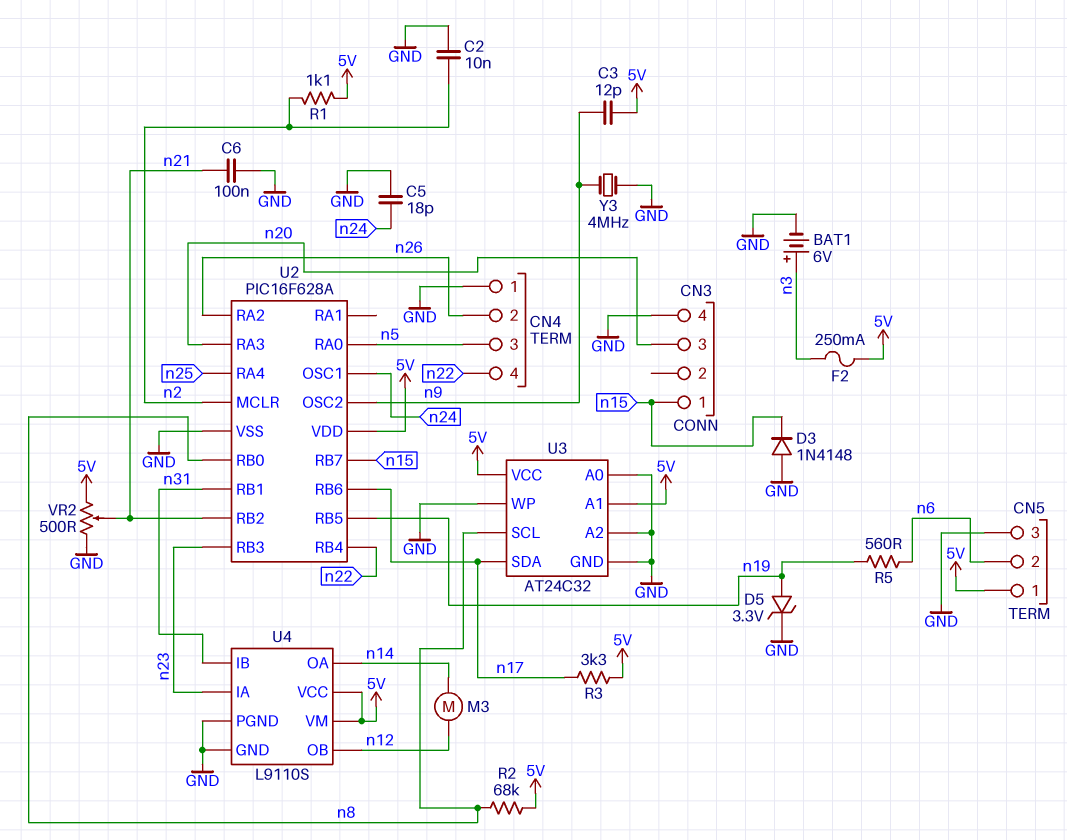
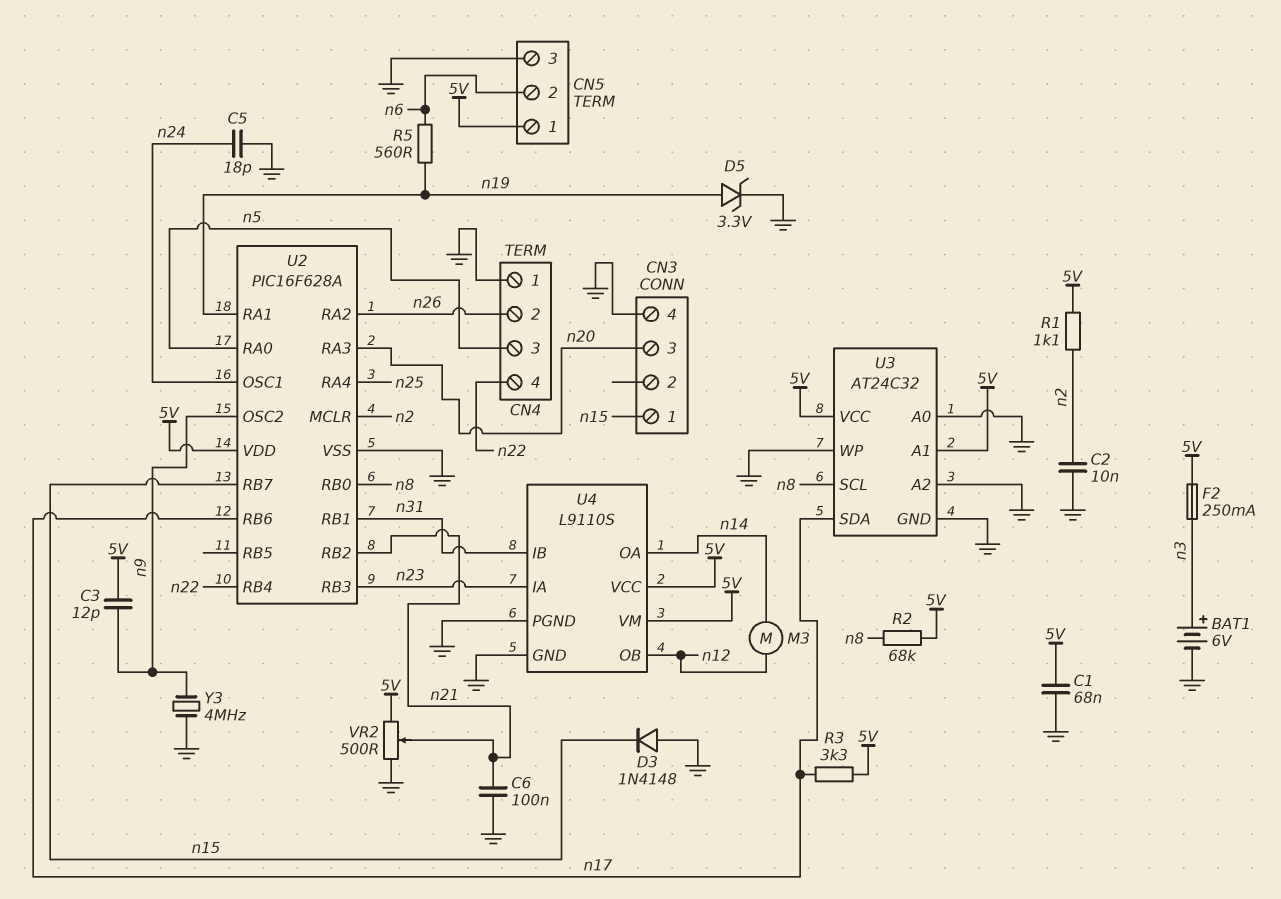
C1: none -> 68nF (5V, GND)
U2 pin RA1: none -> n19
U2 pin RB5: n19 -> none

